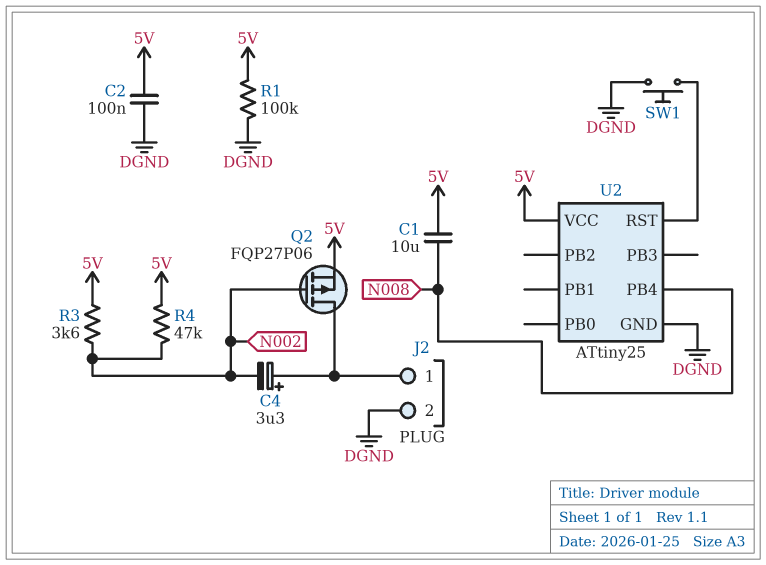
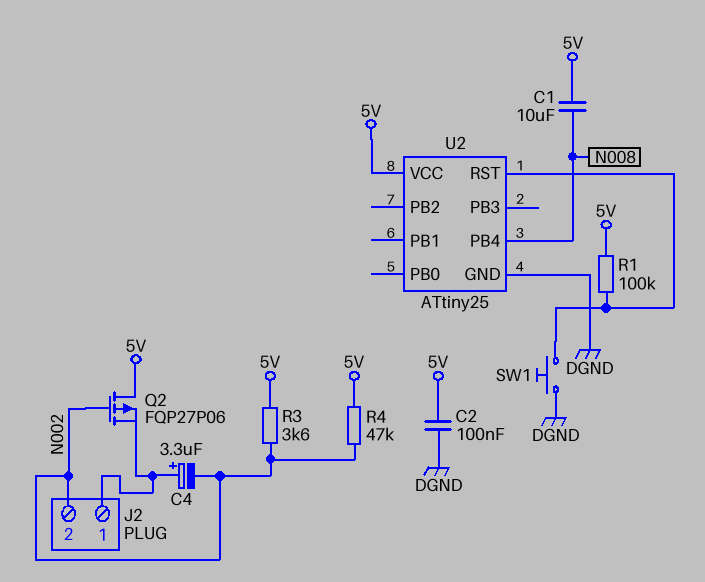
J2 pin 2: DGND -> N002
Q2: PMOS FQP27P06 (G N002, D J2/1, S 5V) -> PMOS FQP27P06 (G N002, D 5V, S J2/1)
R1: 100k (5V, DGND) -> 100k (5V, U2/RST)

